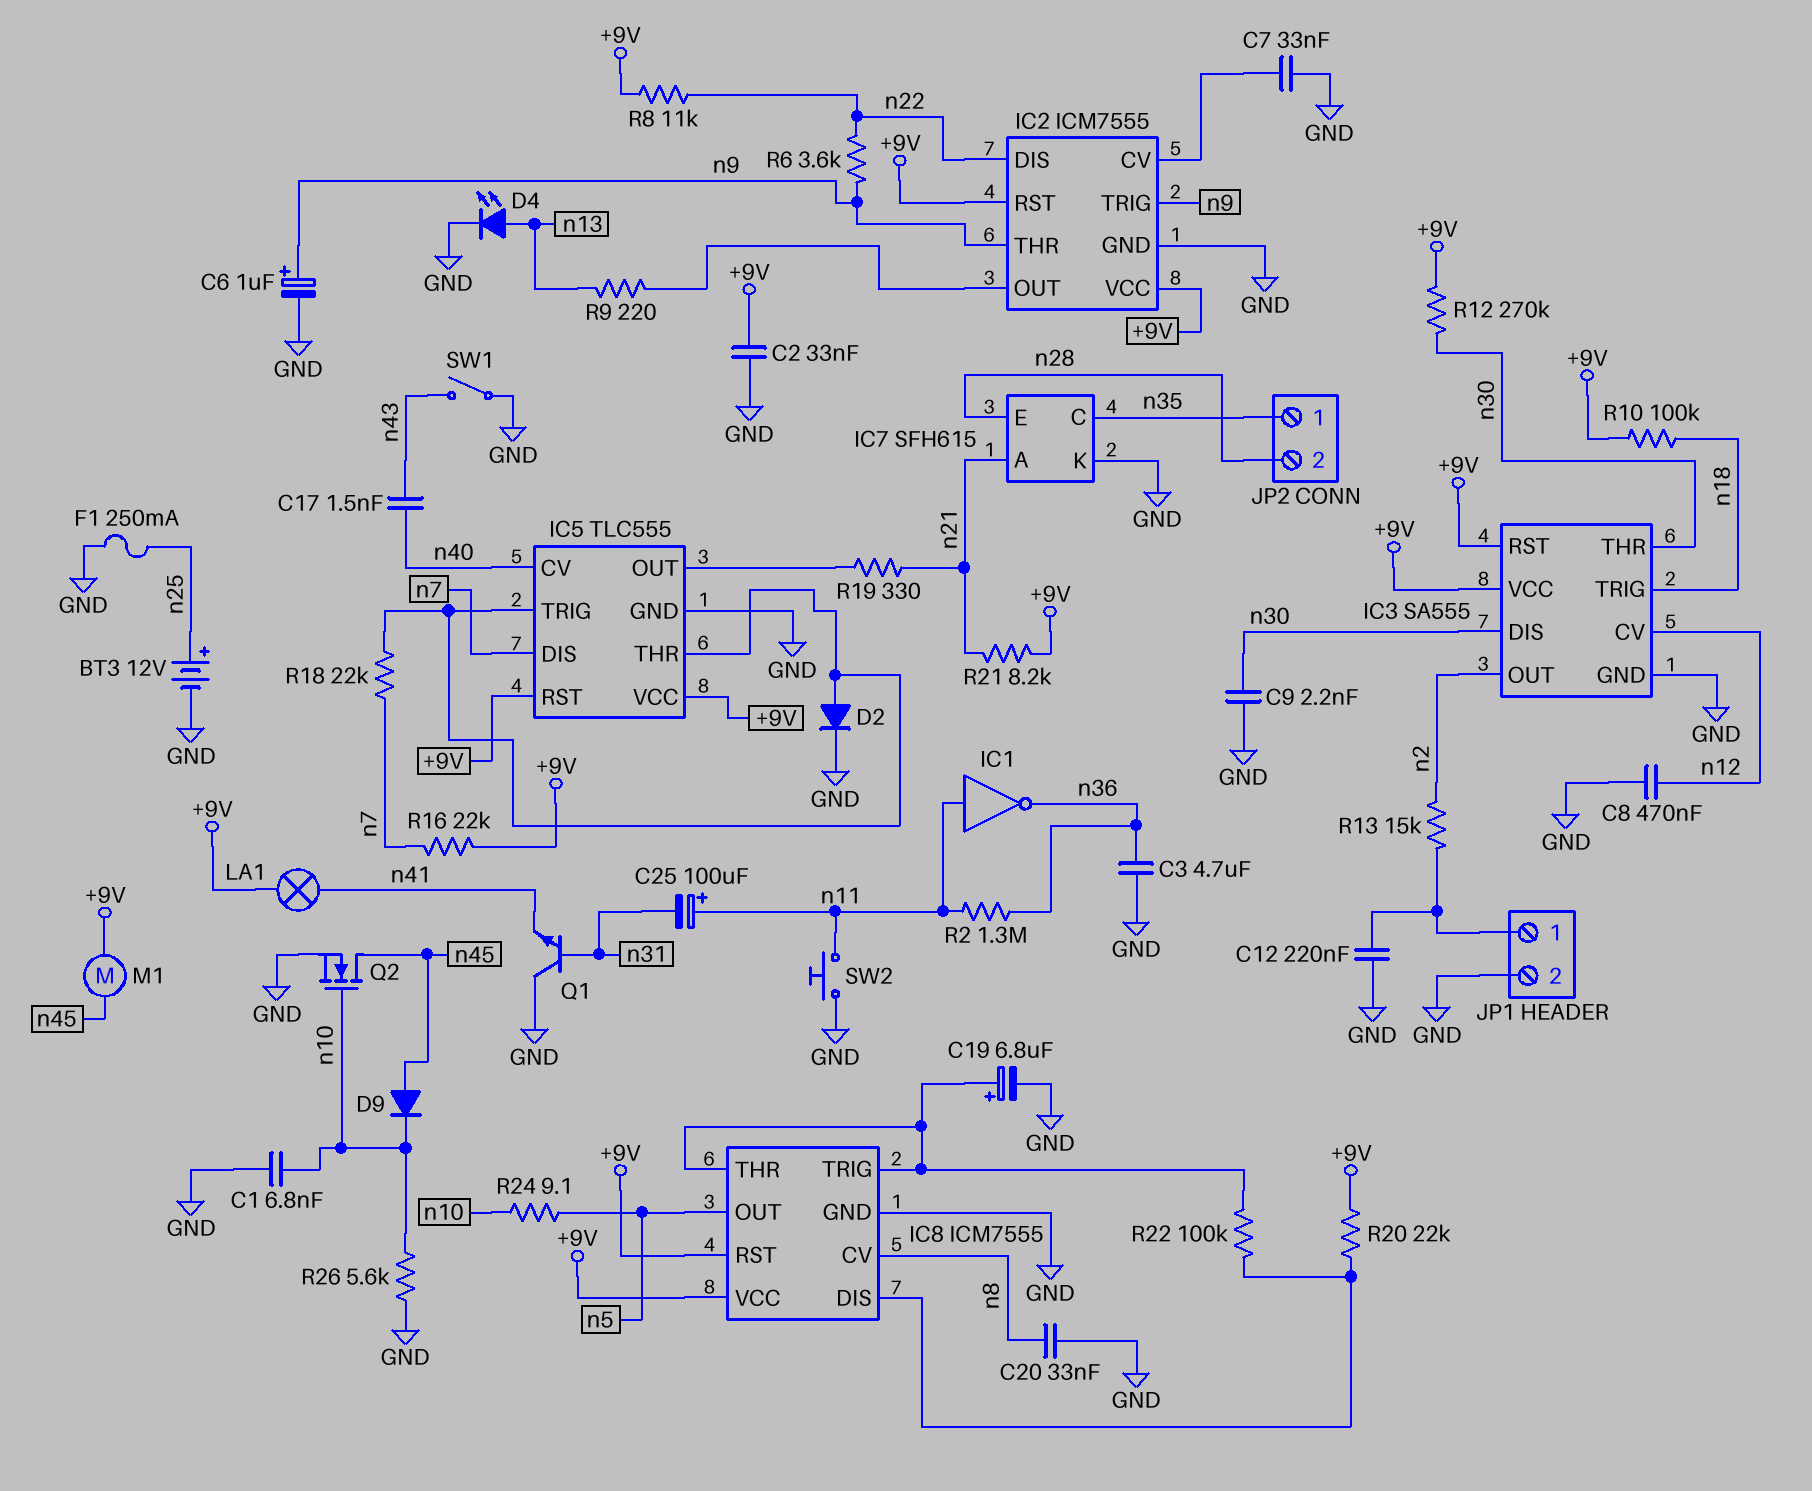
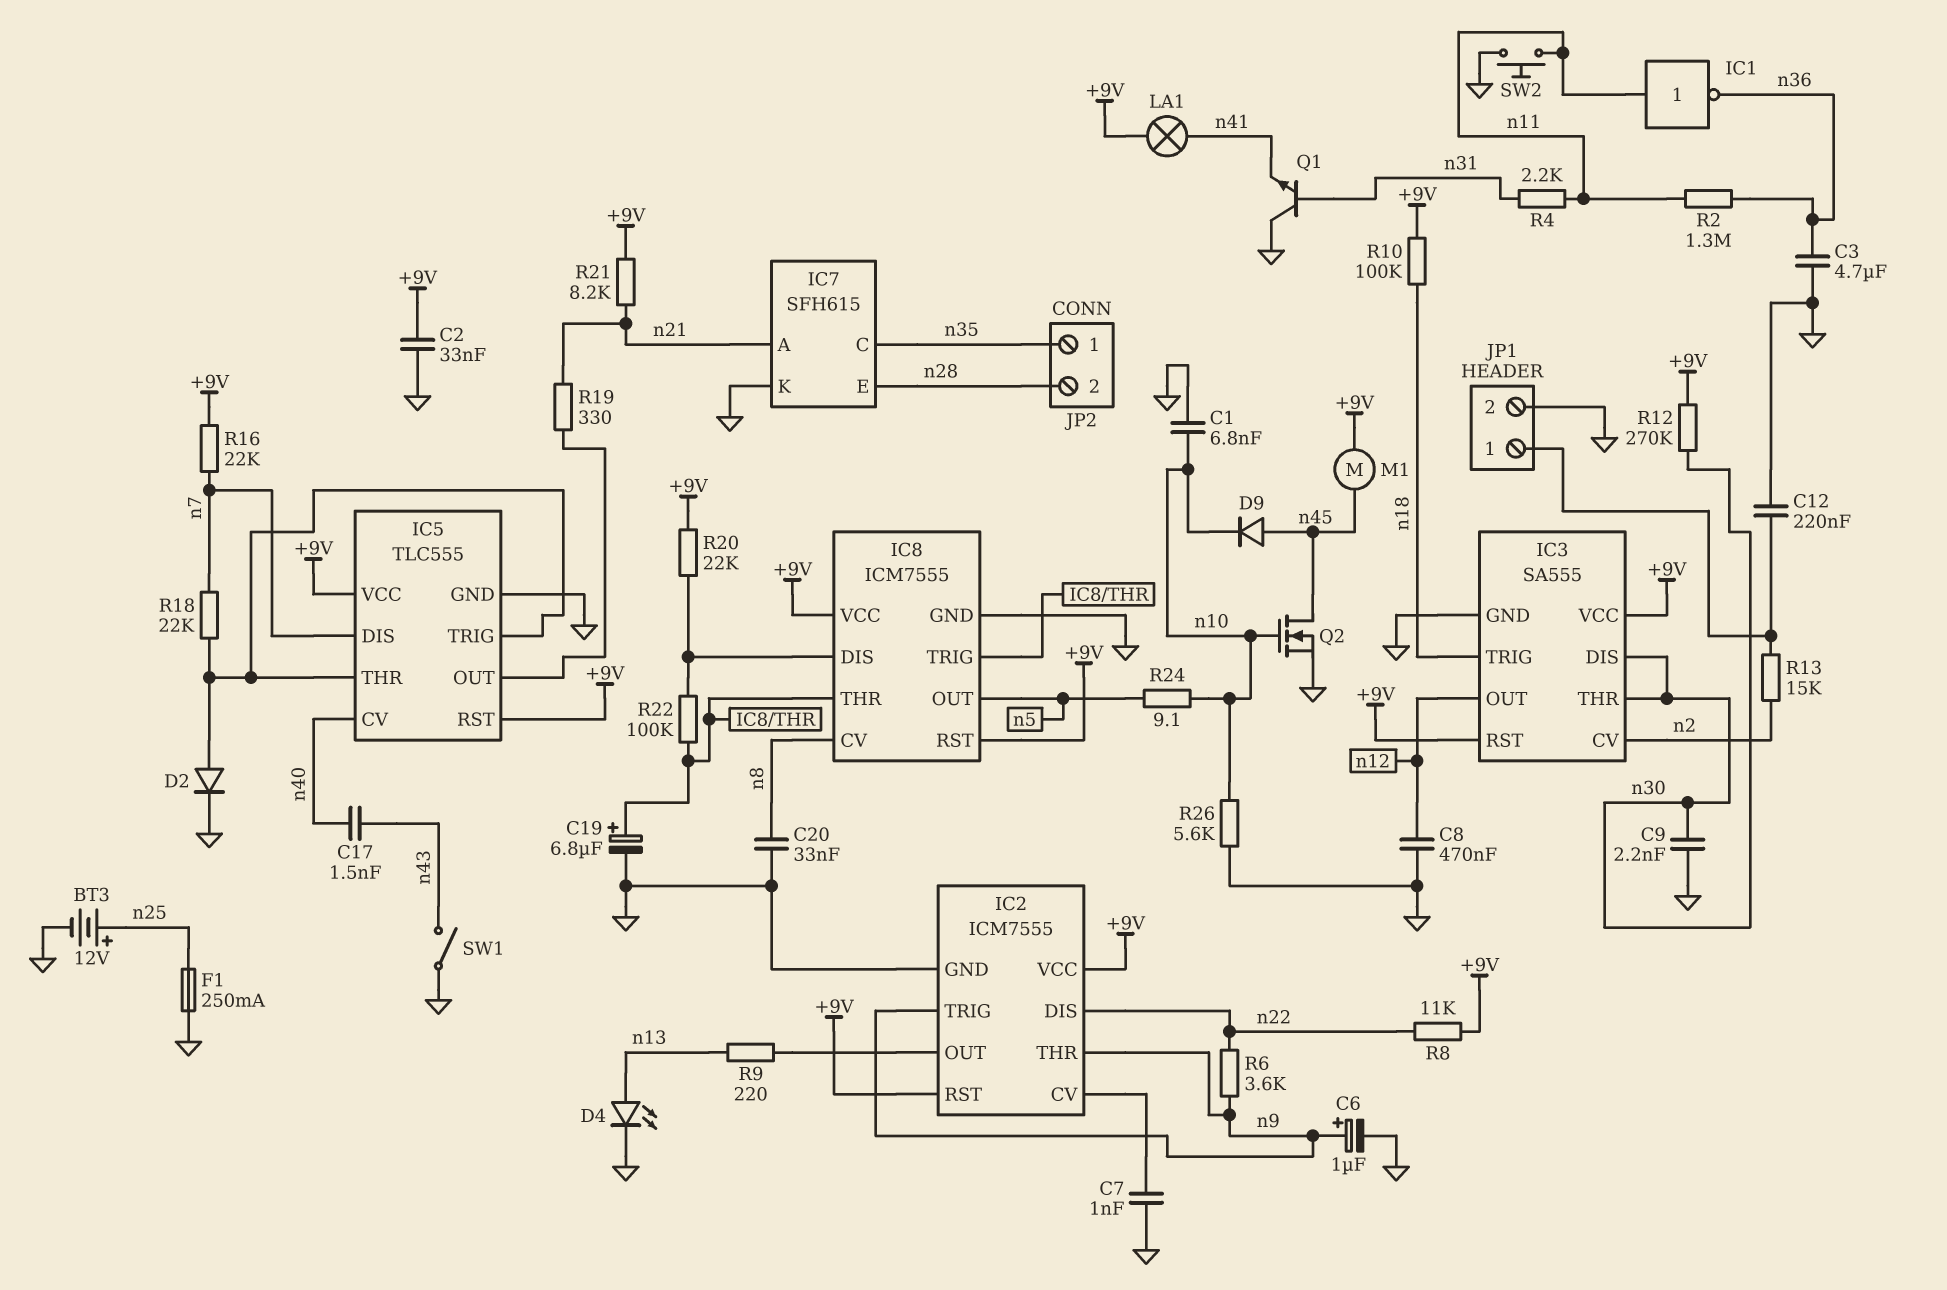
C7: 33nF (GND, IC2/CV) -> 1nF (GND, IC2/CV)
C25: 100uF (plus n11, minus n31) -> none
IC3 pin CV: n12 -> n2
IC3 pin OUT: n2 -> n12
R4: none -> 2.2k (n11, n31)

